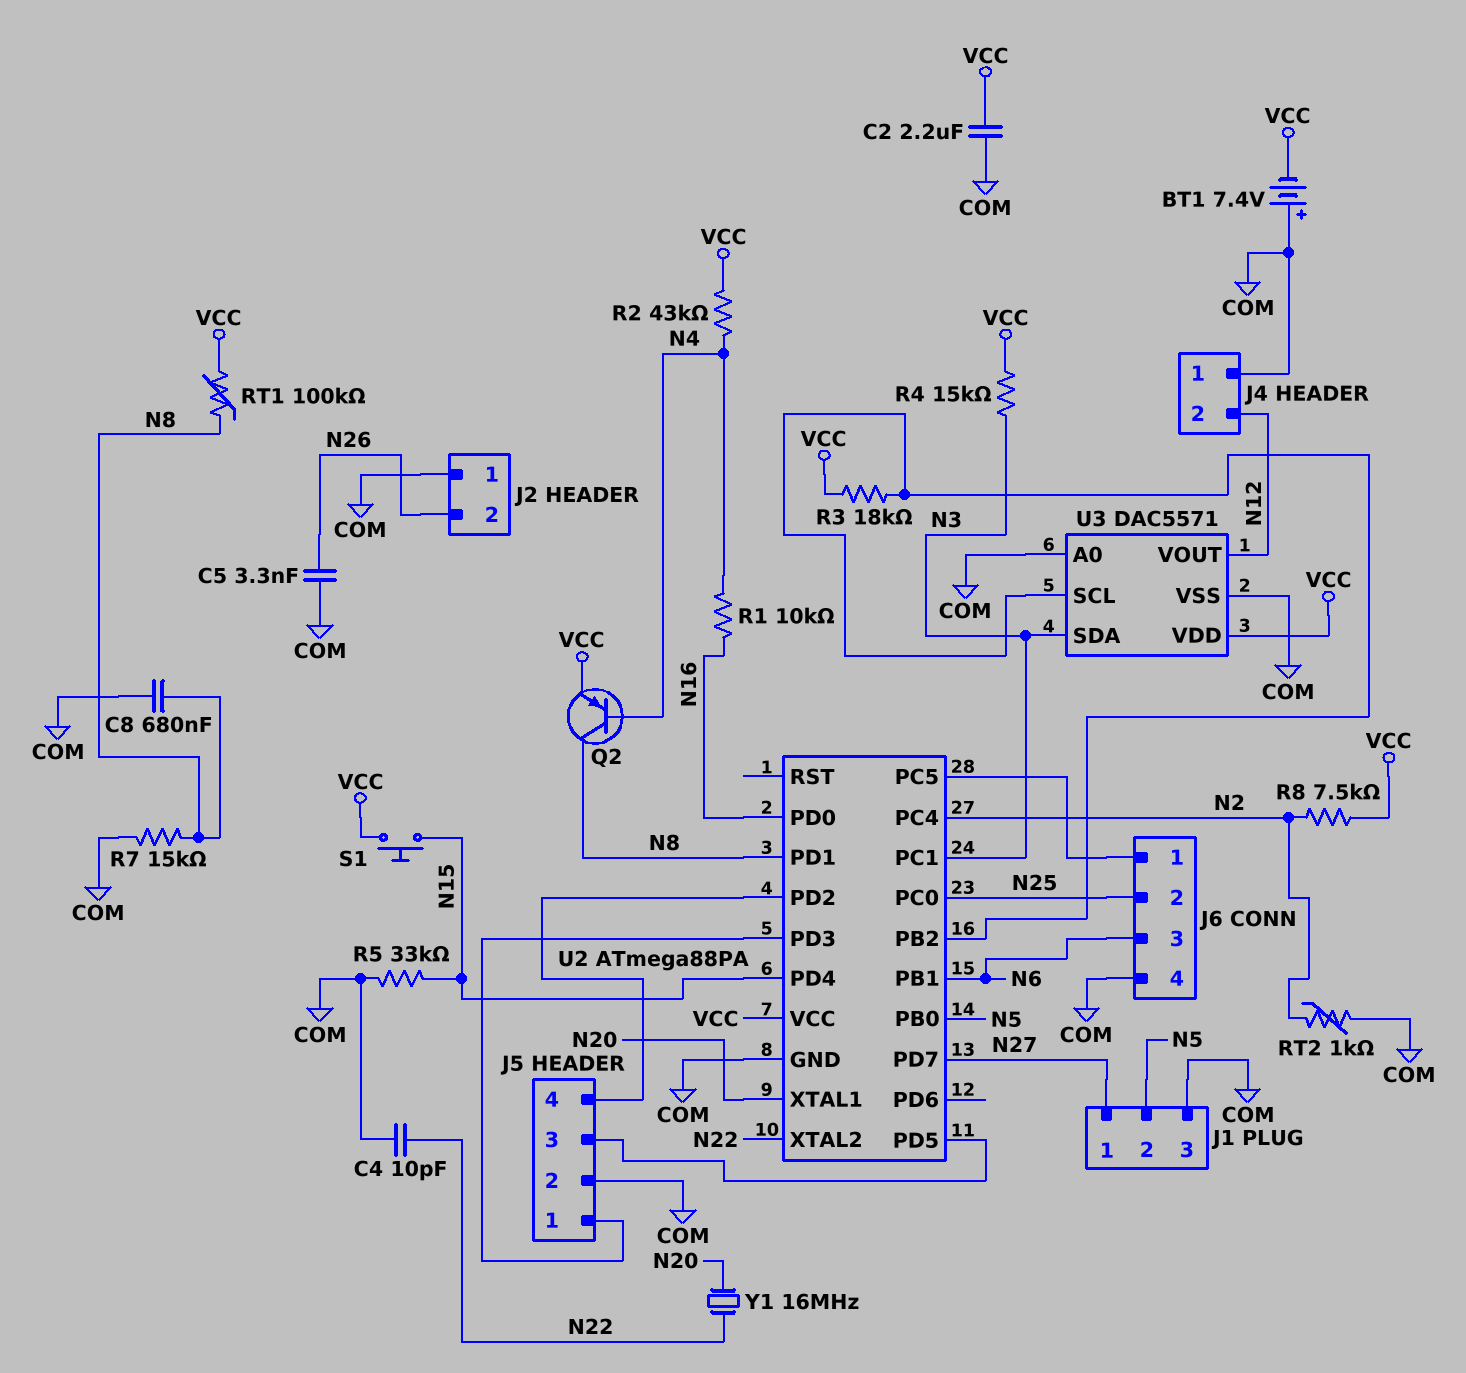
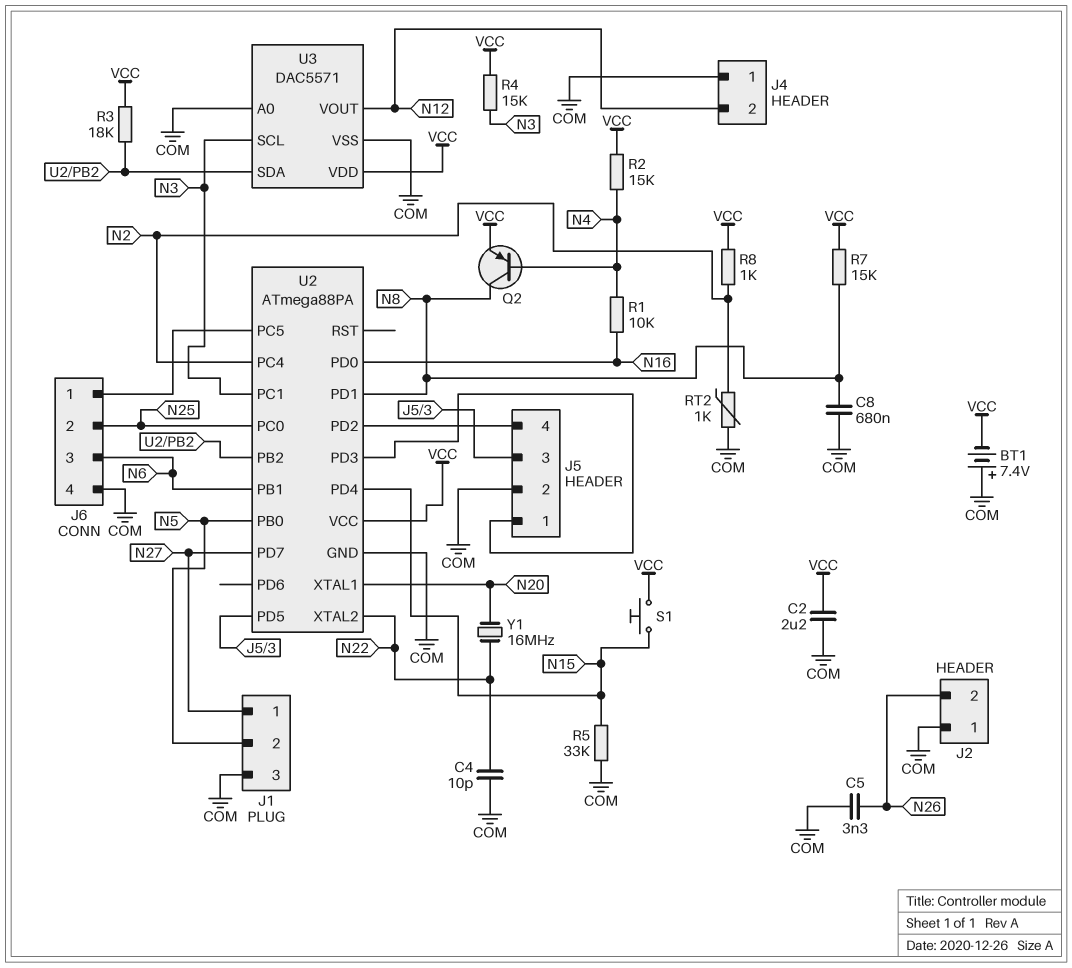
R2: 43k (N4, VCC) -> 15k (N4, VCC)
R7: 15k (COM, N8) -> 15k (N8, VCC)
R8: 7.5k (N2, VCC) -> 1k (N2, VCC)
RT1: 100k (N8, VCC) -> none
U3 pin SCL: U2/PB2 -> N3
U3 pin SDA: N3 -> U2/PB2

